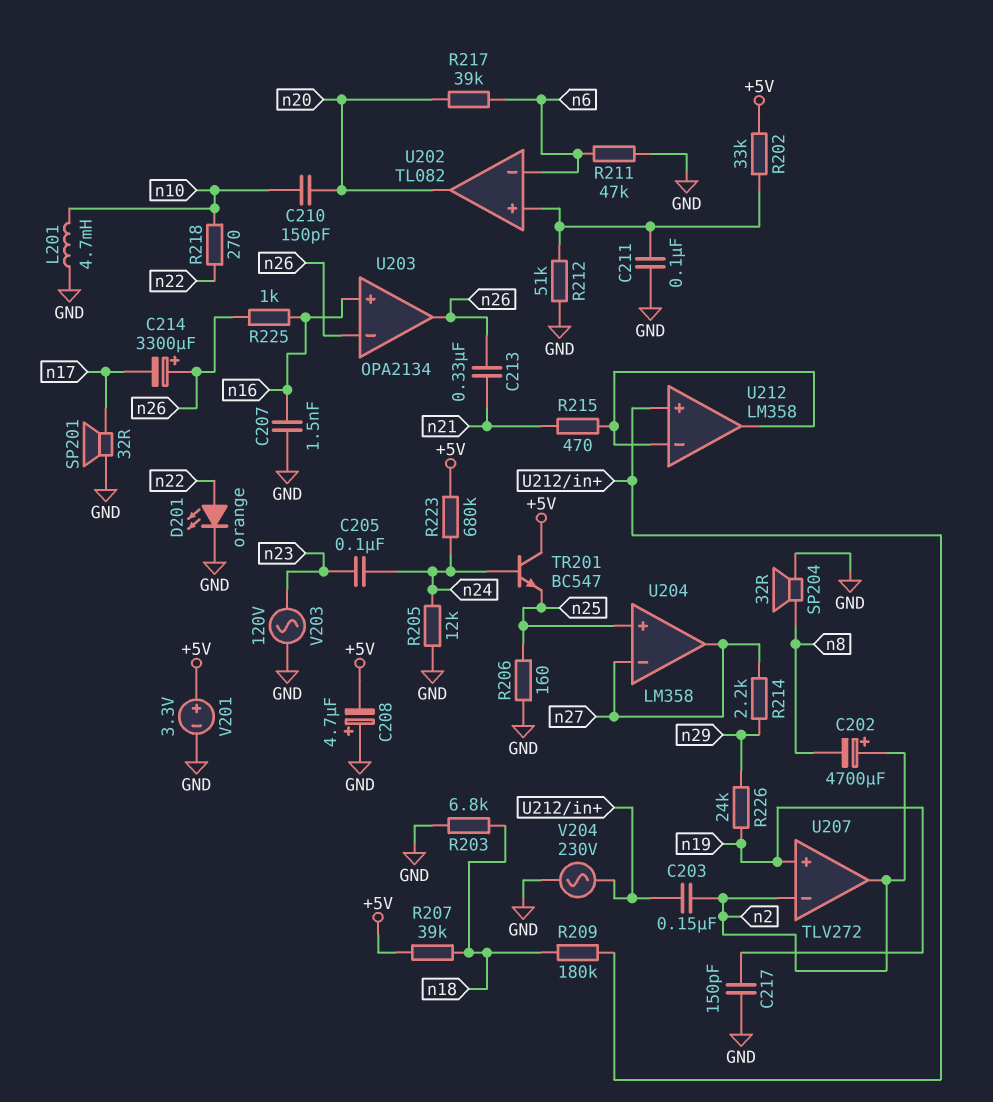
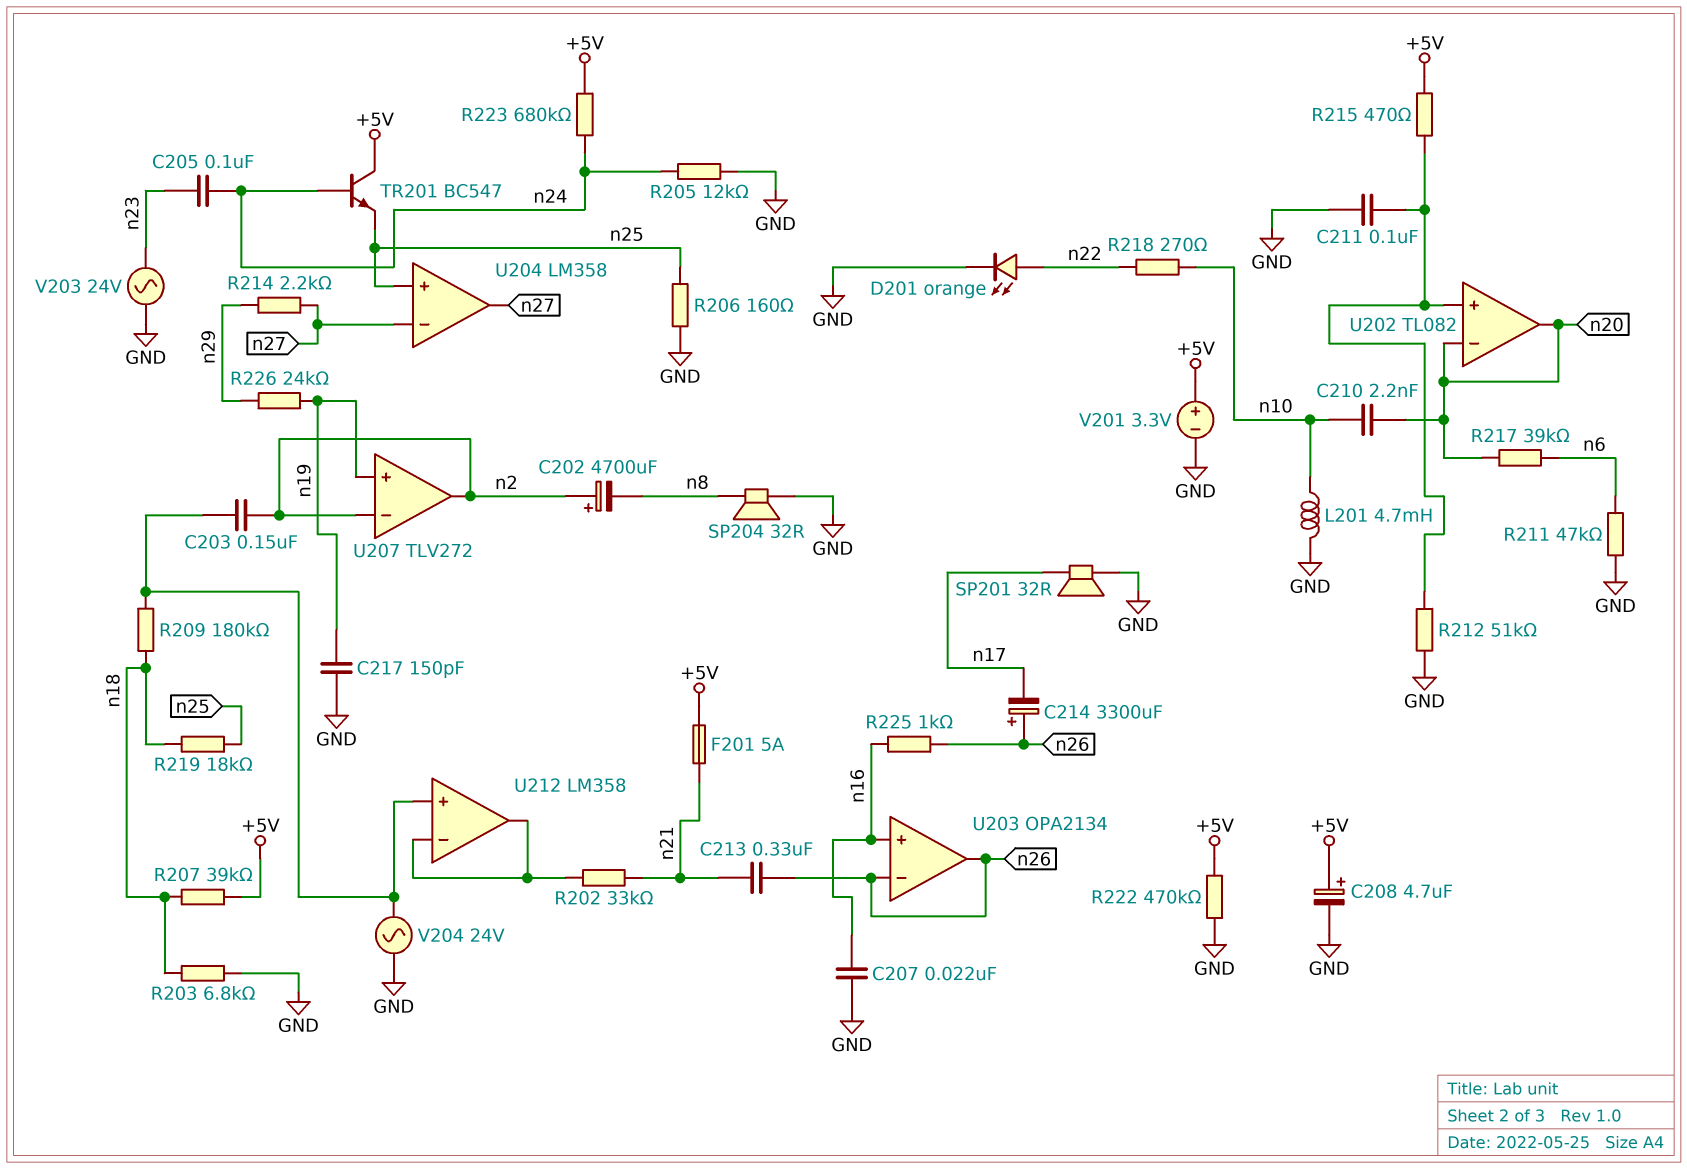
C207: 1.5nF (GND, n16) -> 22nF (GND, n16)
C208: 4.7uF (plus GND, minus +5V) -> 4.7uF (plus +5V, minus GND)
C210: 150pF (n10, n20) -> 2.2nF (n10, n20)
F201: none -> 5A (+5V, n21)
R202: 33k (+5V, U202/in+) -> 33k (U212/in-, n21)
R215: 470 (U212/in-, n21) -> 470 (+5V, U202/in+)
R219: none -> 18k (n18, n25)
R222: none -> 470k (+5V, GND)
U202 pin in-: n6 -> n20
V203: AC 120V (GND, n23) -> AC 24V (GND, n23)
V204: AC 230V (GND, U212/in+) -> AC 24V (GND, U212/in+)

